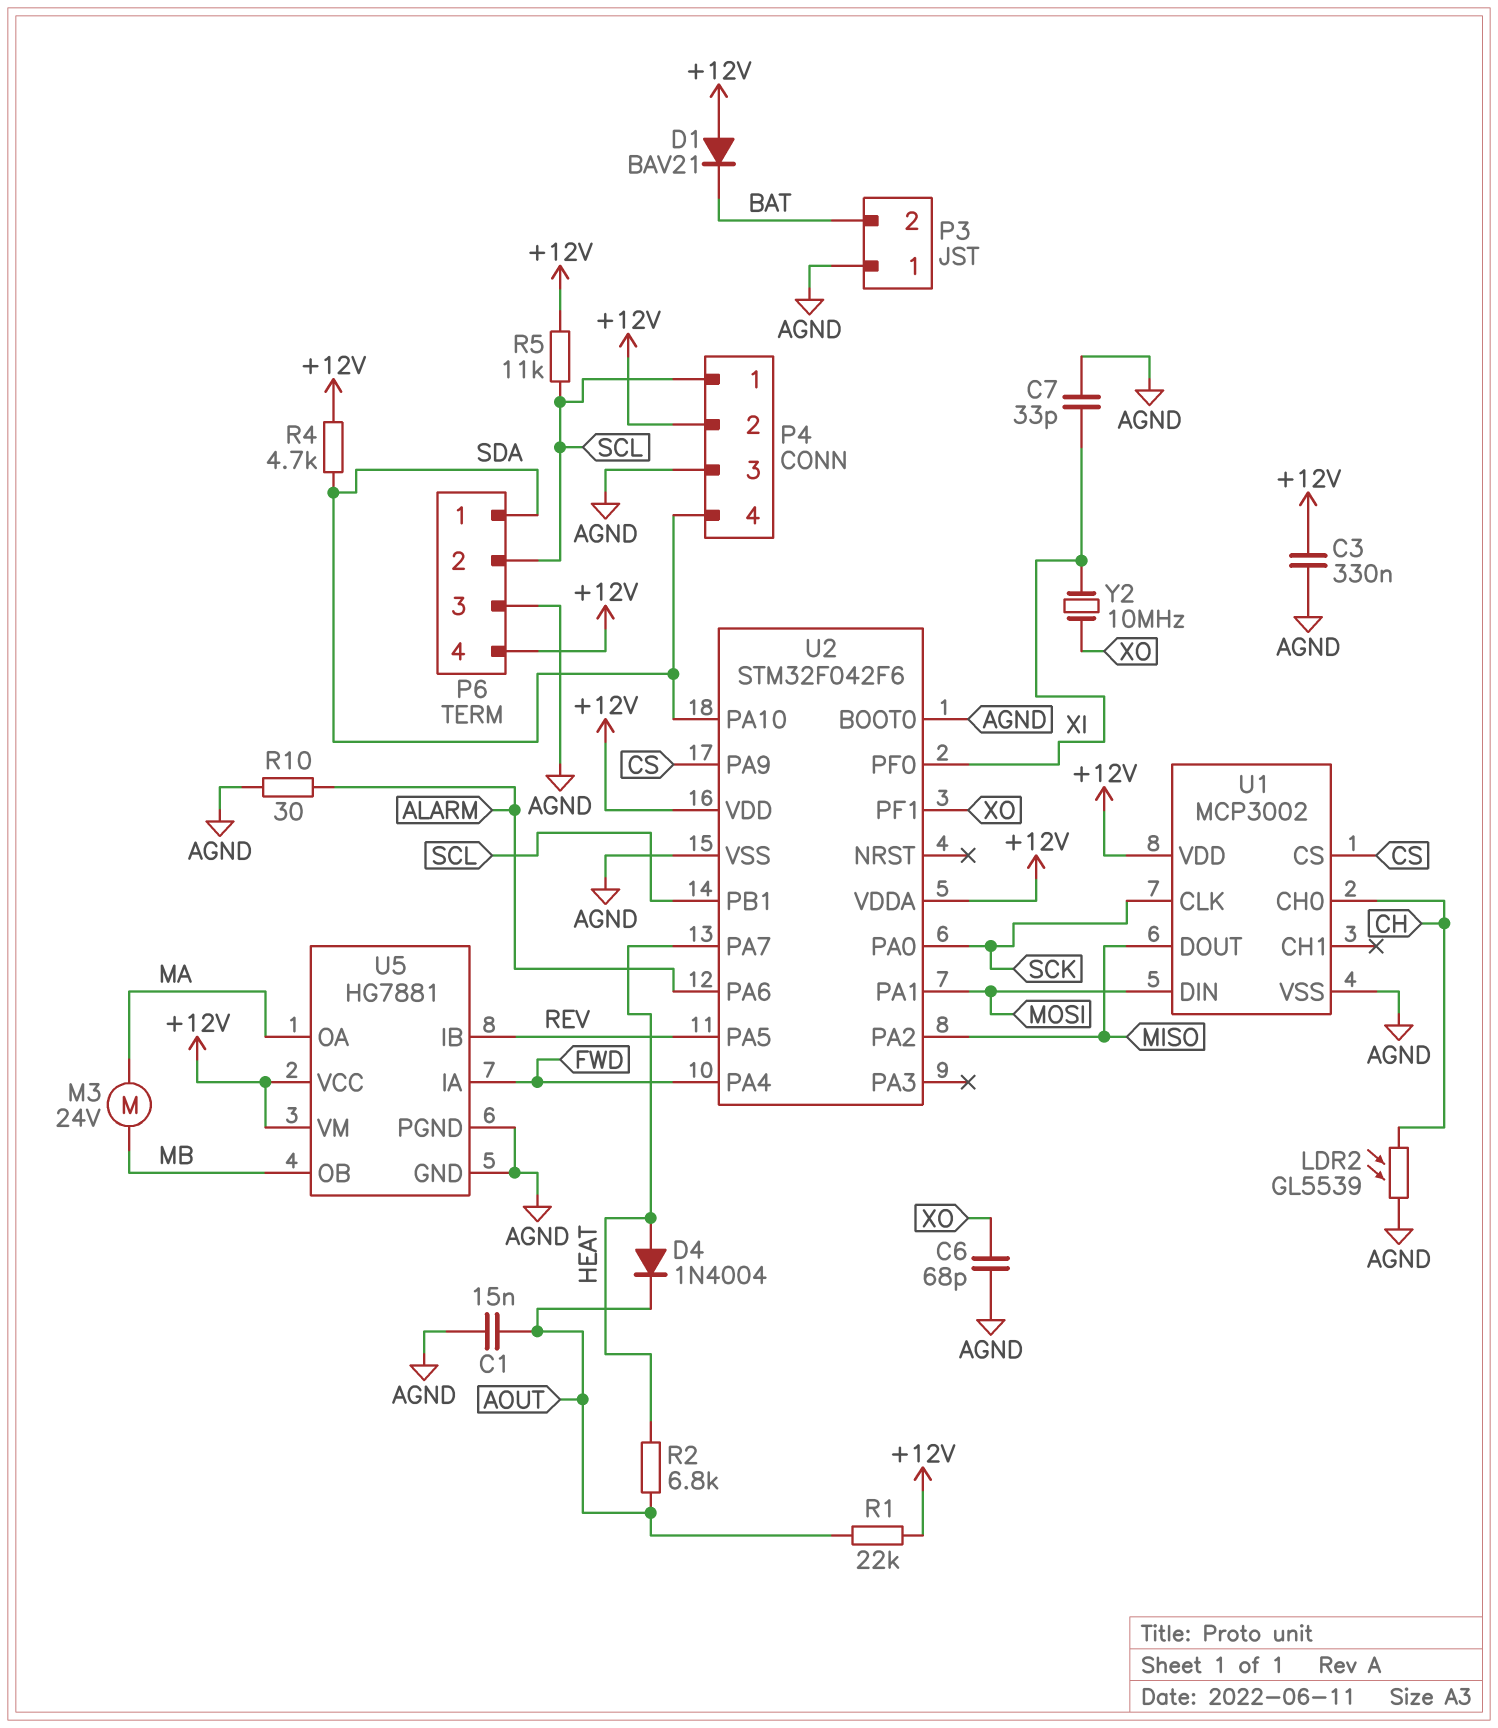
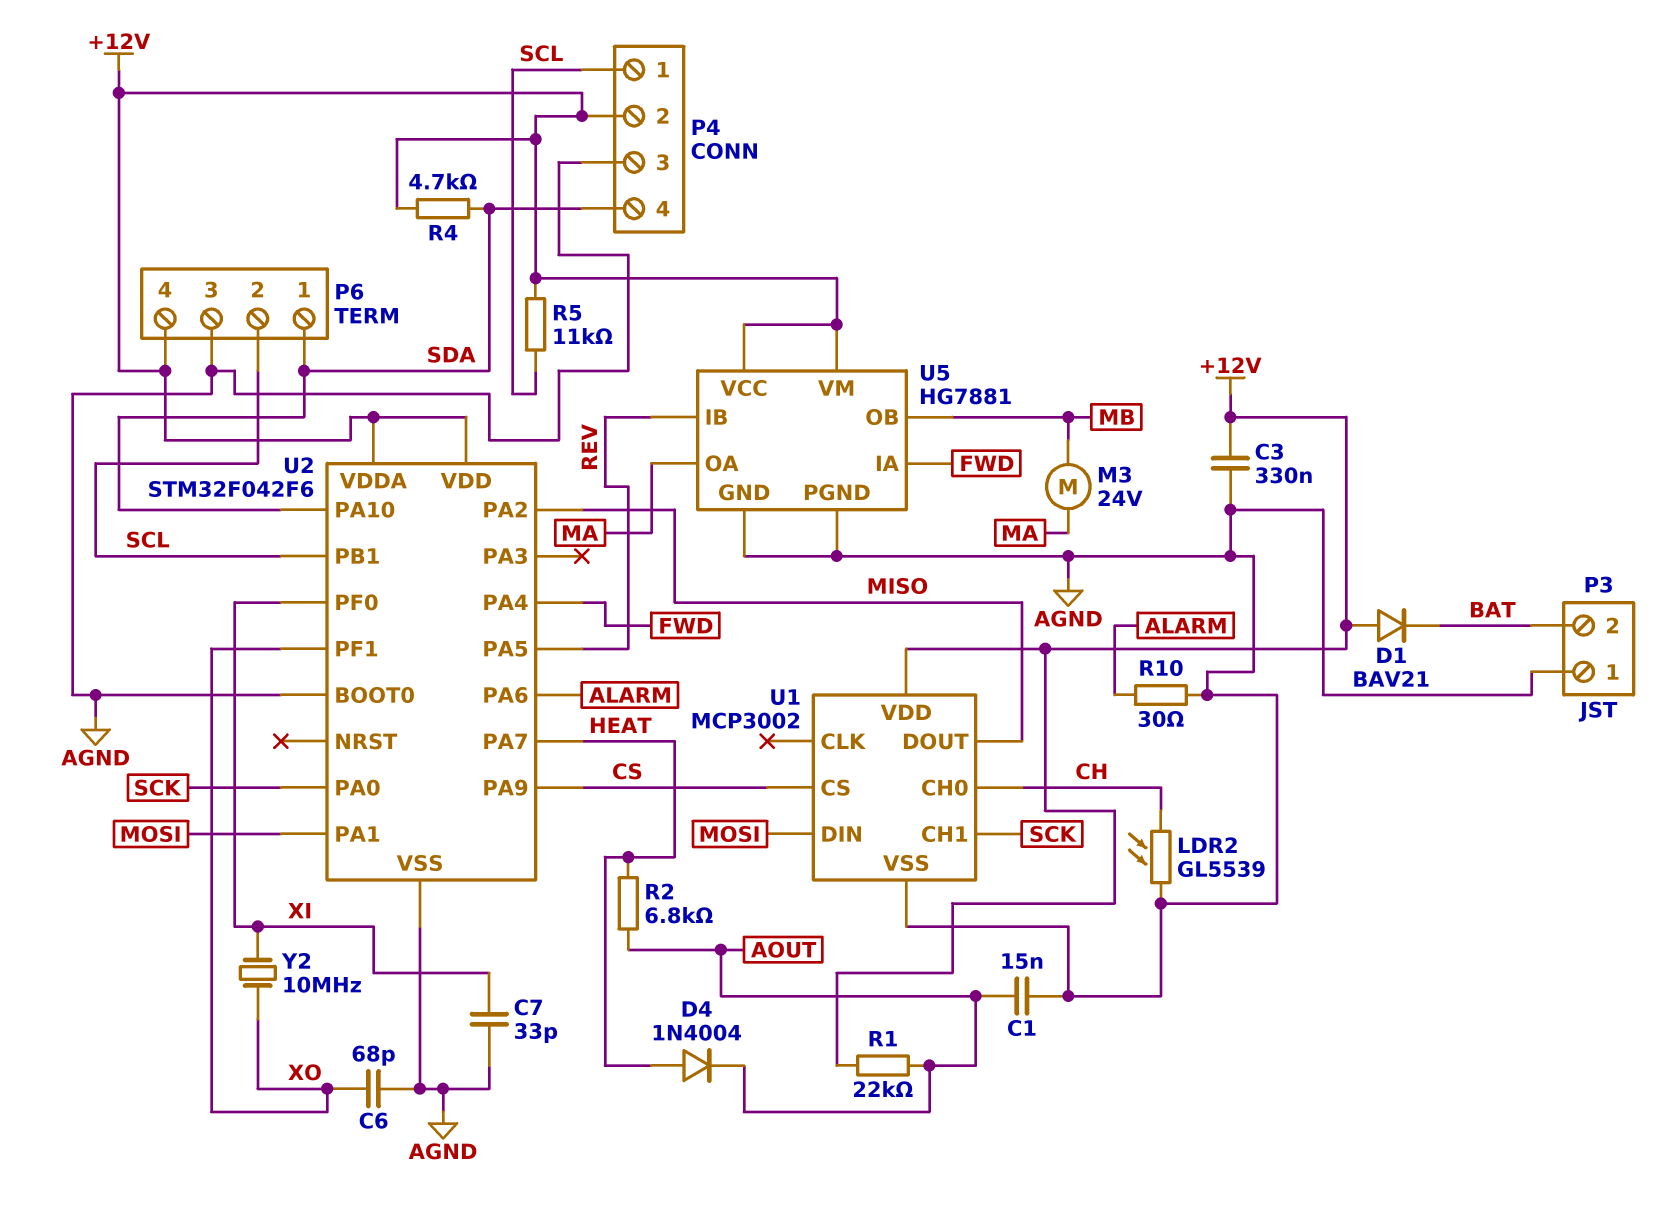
U1 pin CH1: none -> SCK
U1 pin CLK: SCK -> none

